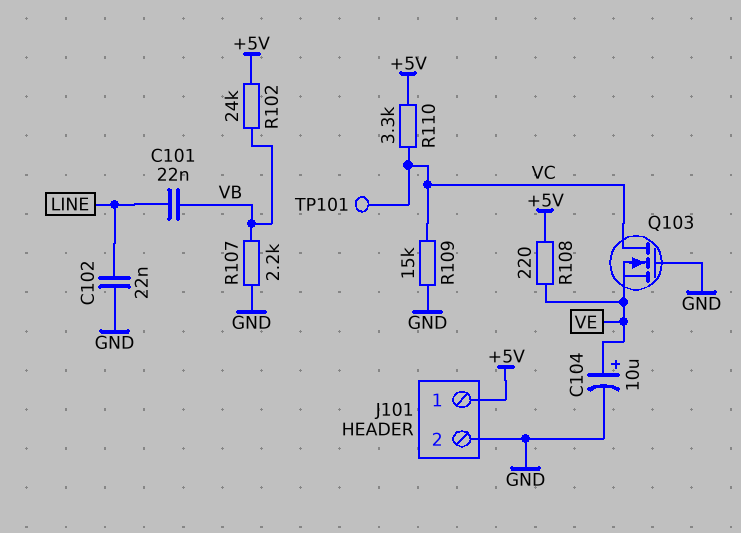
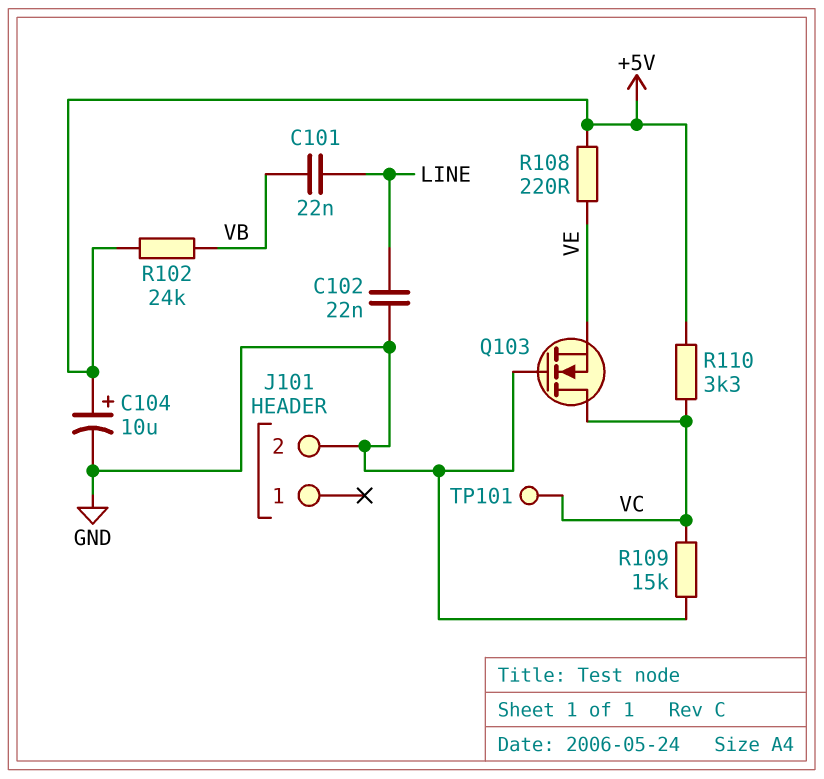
C104: 10uF (plus VE, minus GND) -> 10uF (plus +5V, minus GND)
J101 pin 1: +5V -> none
R107: 2.2k (GND, VB) -> none

